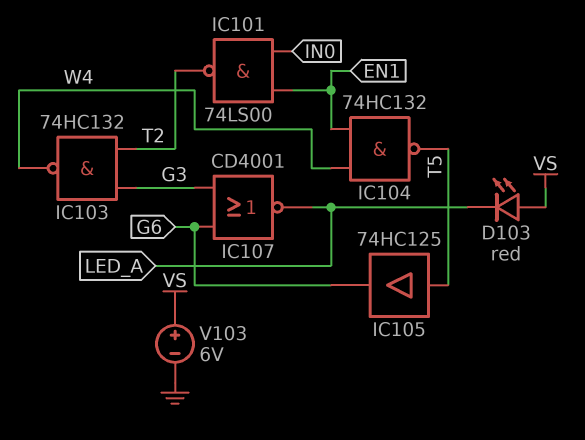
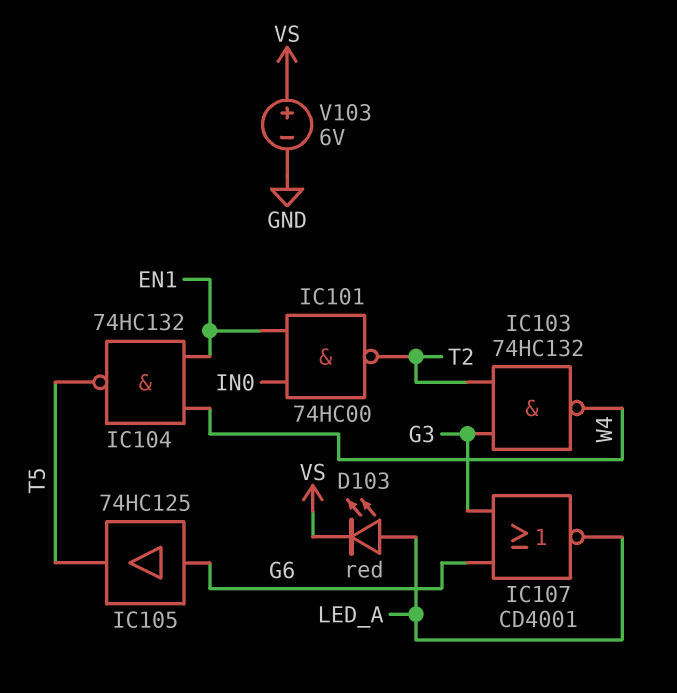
D103: LED red (A VS, K LED_A) -> LED red (A LED_A, K VS)
IC101: NAND 74LS00 (in EN1, in IN0, out T2) -> NAND 74HC00 (in EN1, in IN0, out T2)
IC105: buffer 74HC125 (in T5, out G6) -> buffer 74HC125 (in G6, out T5)

